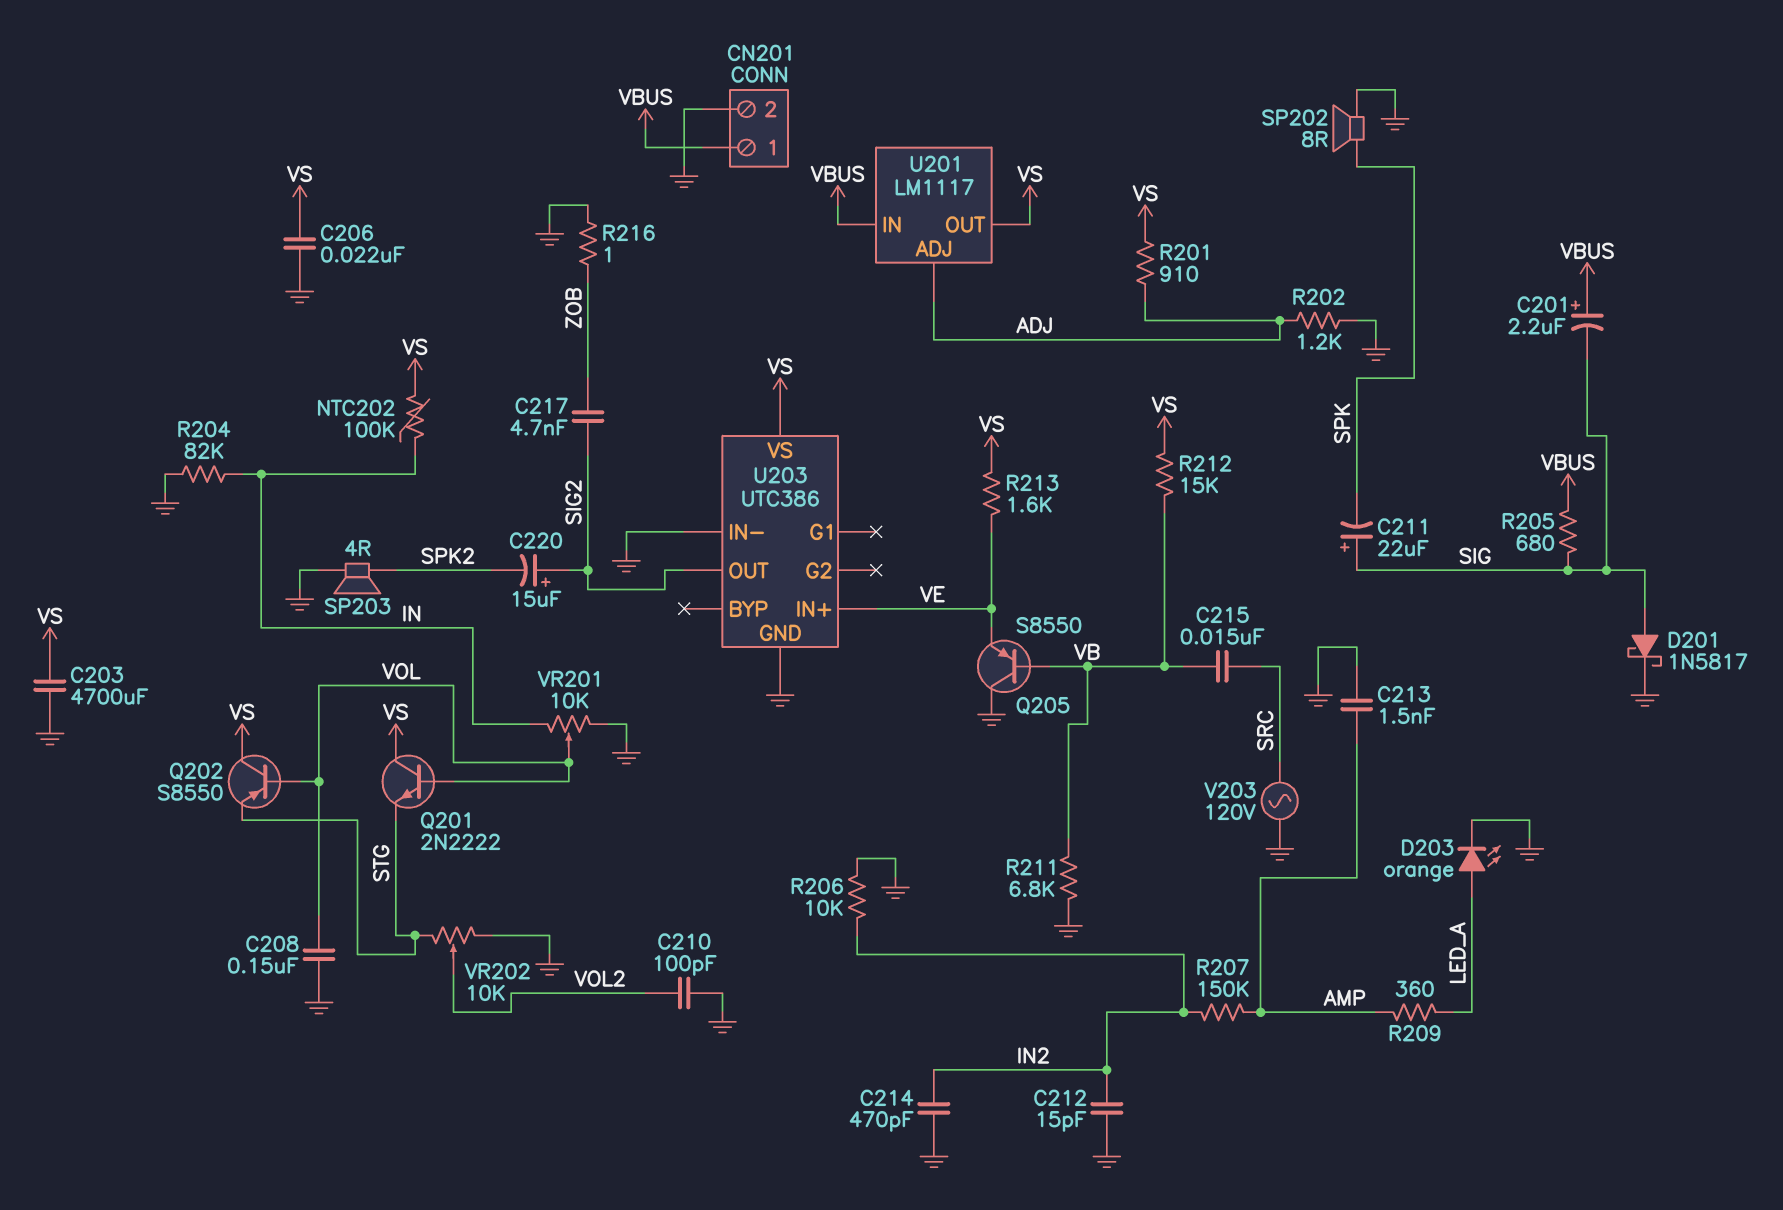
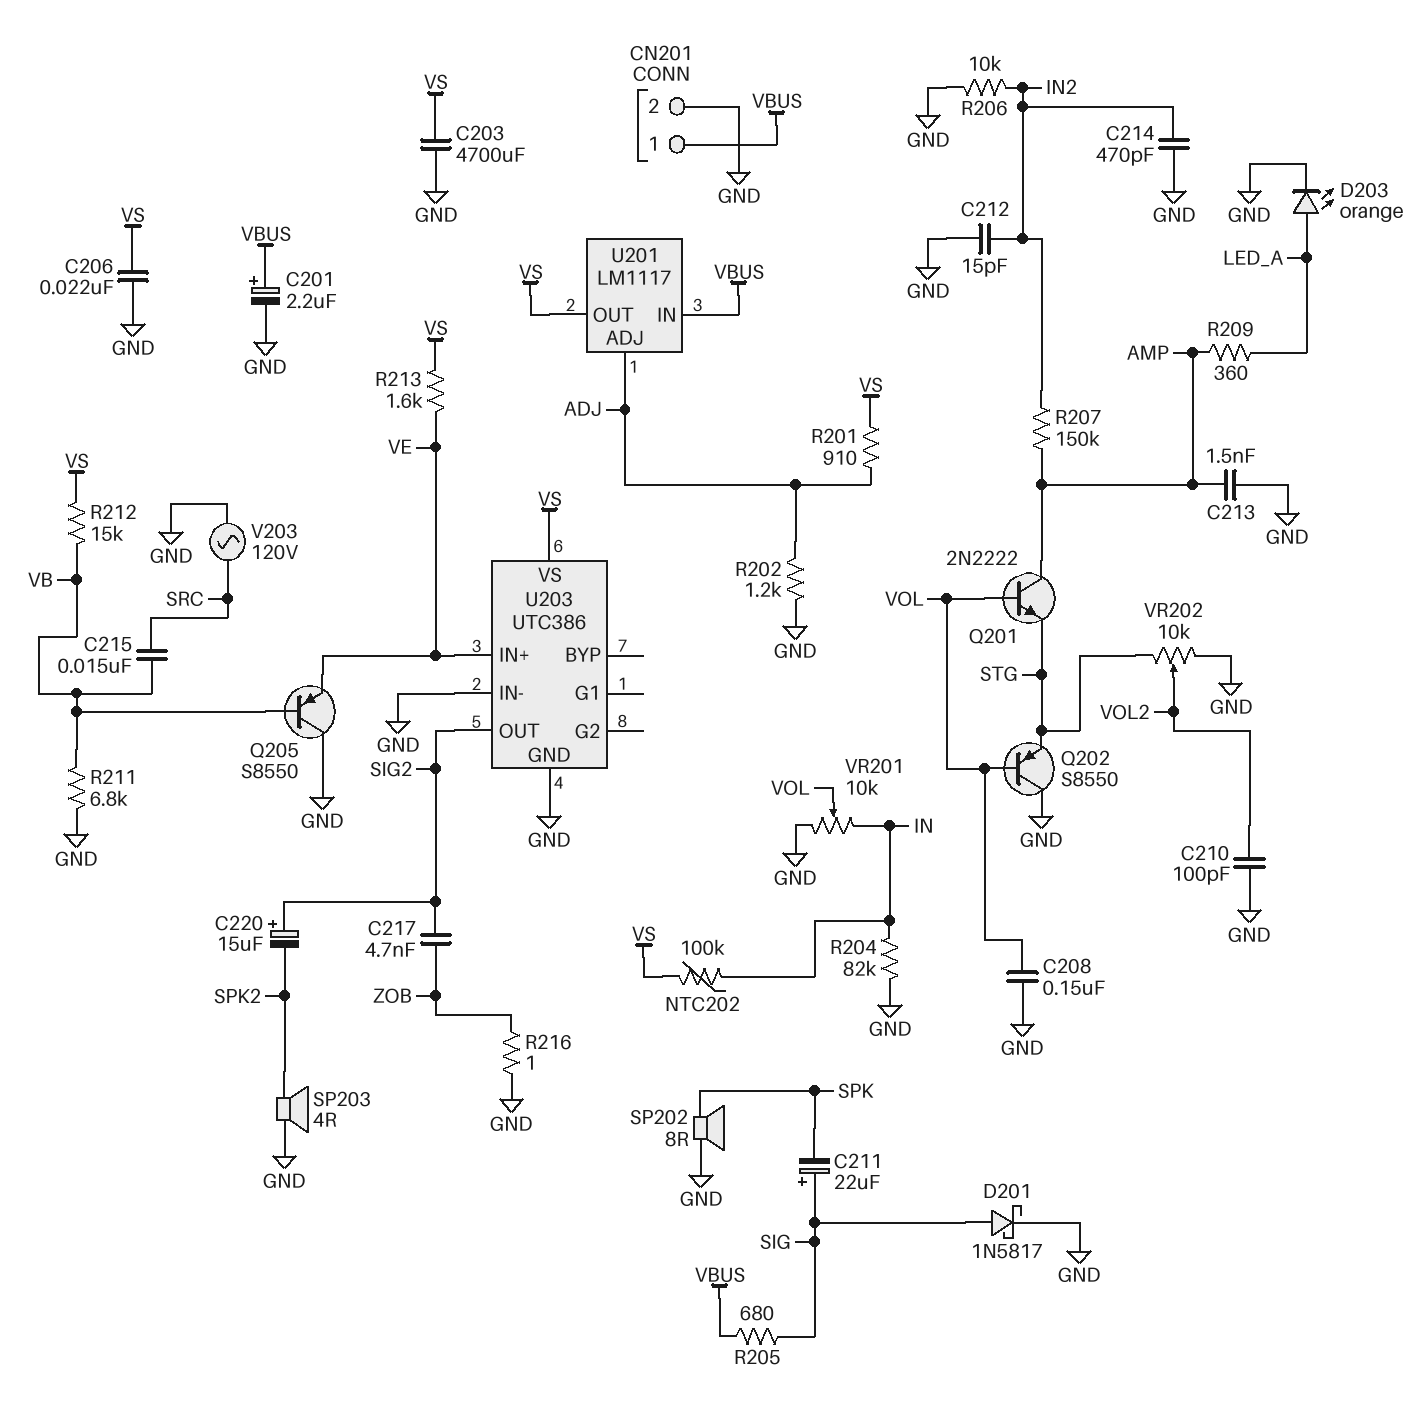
C201: 2.2uF (plus VBUS, minus SIG) -> 2.2uF (plus VBUS, minus GND)
Q201: NPN 2N2222 (B VOL, C VS, E STG) -> NPN 2N2222 (B VOL, C AMP, E STG)
Q202: PNP S8550 (B VOL, C VS, E STG) -> PNP S8550 (B VOL, C GND, E STG)

